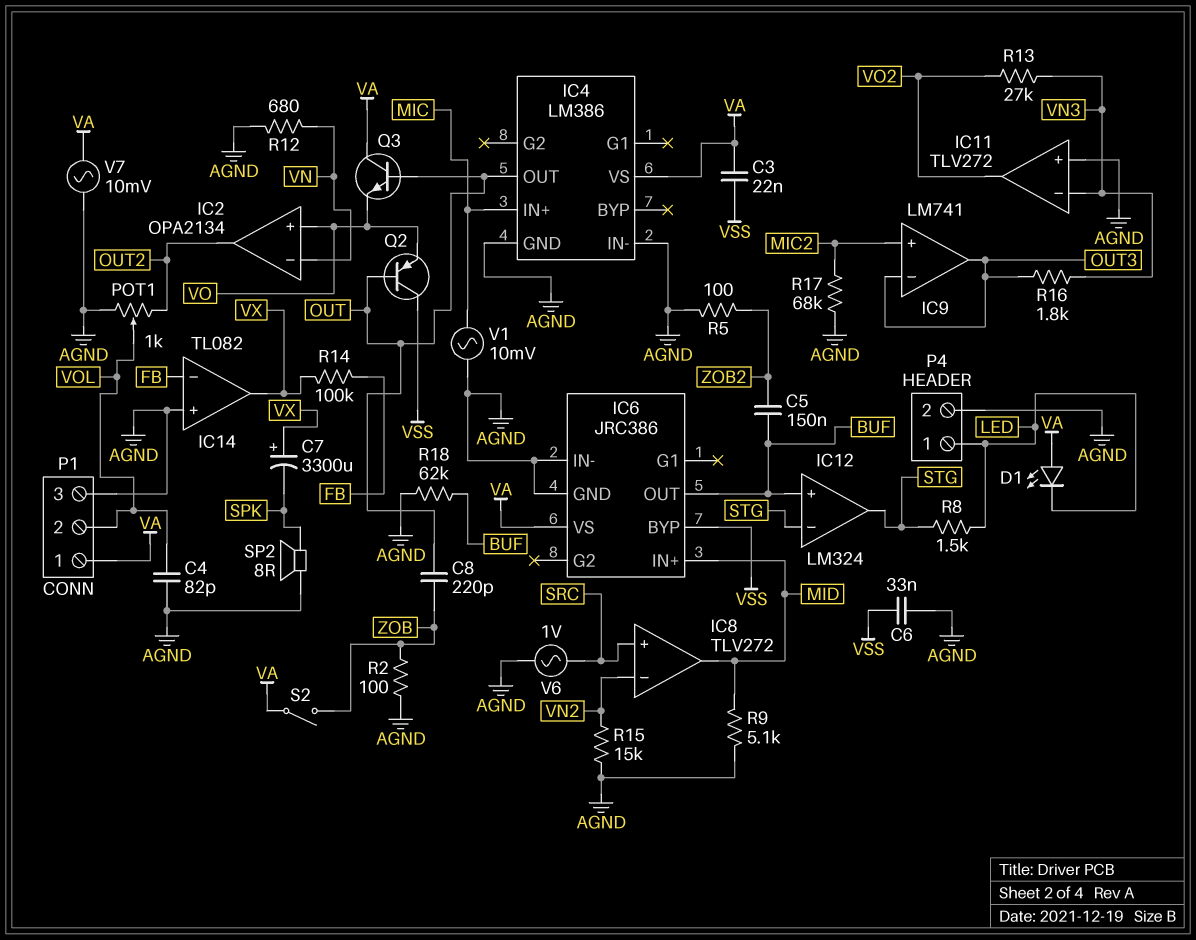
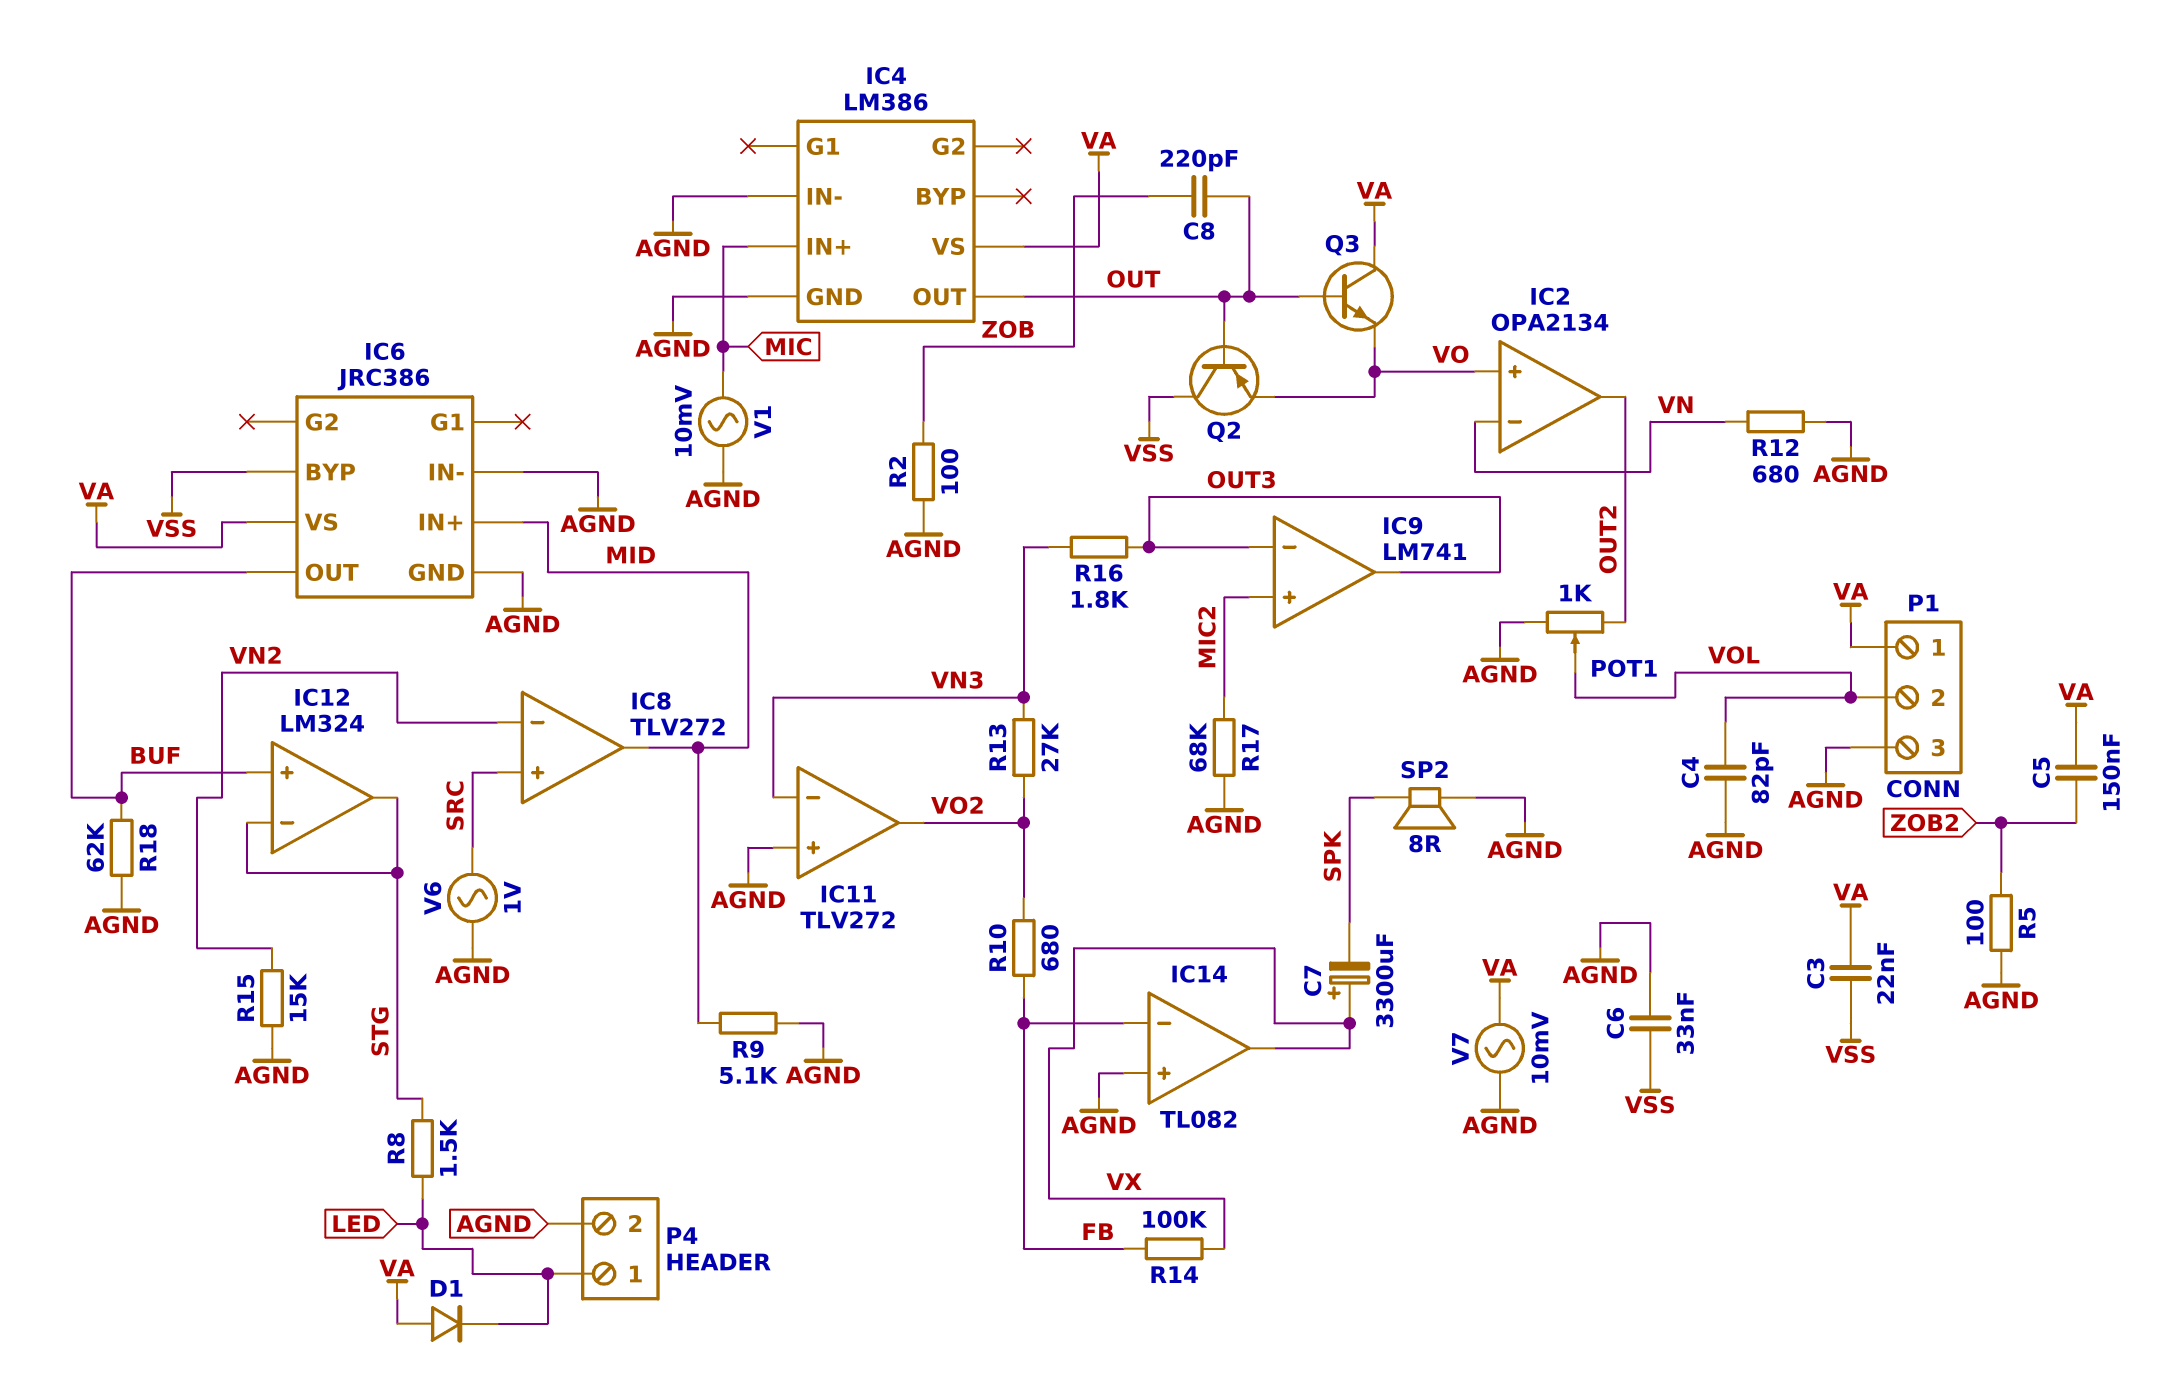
C5: 150nF (BUF, ZOB2) -> 150nF (VA, ZOB2)
D1: LED (A VA, K LED) -> diode (A VA, K LED)
R10: none -> 680 (FB, VO2)
S2: switch (VA, ZOB) -> none

